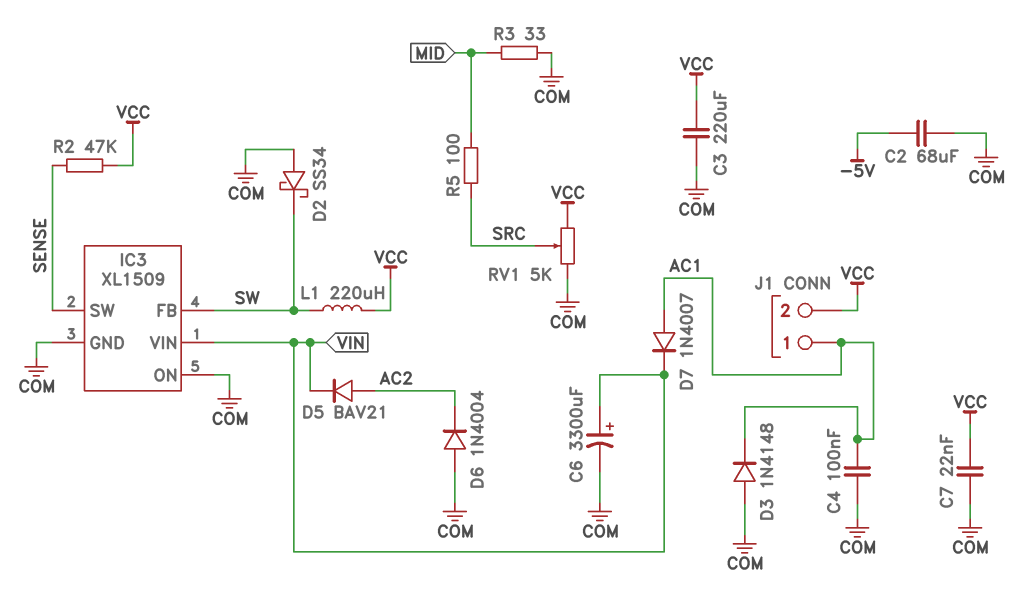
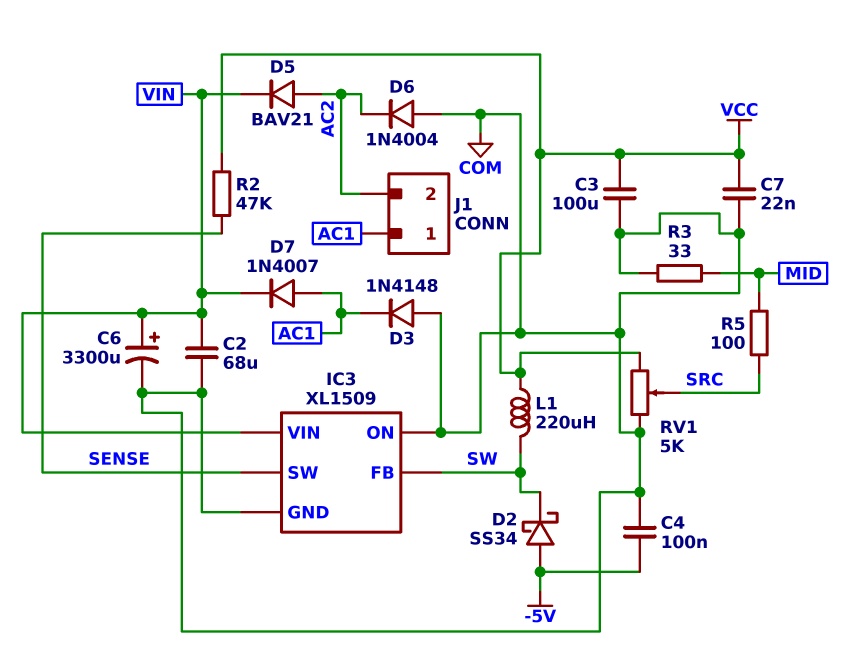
C2: 68uF (-5V, COM) -> 68uF (COM, VIN)
C3: 220uF (COM, VCC) -> 100uF (COM, VCC)
C4: 100nF (AC1, COM) -> 100nF (-5V, COM)
D2: schottky SS34 (A COM, K SW) -> schottky SS34 (A -5V, K SW)
J1 pin 2: VCC -> AC2

